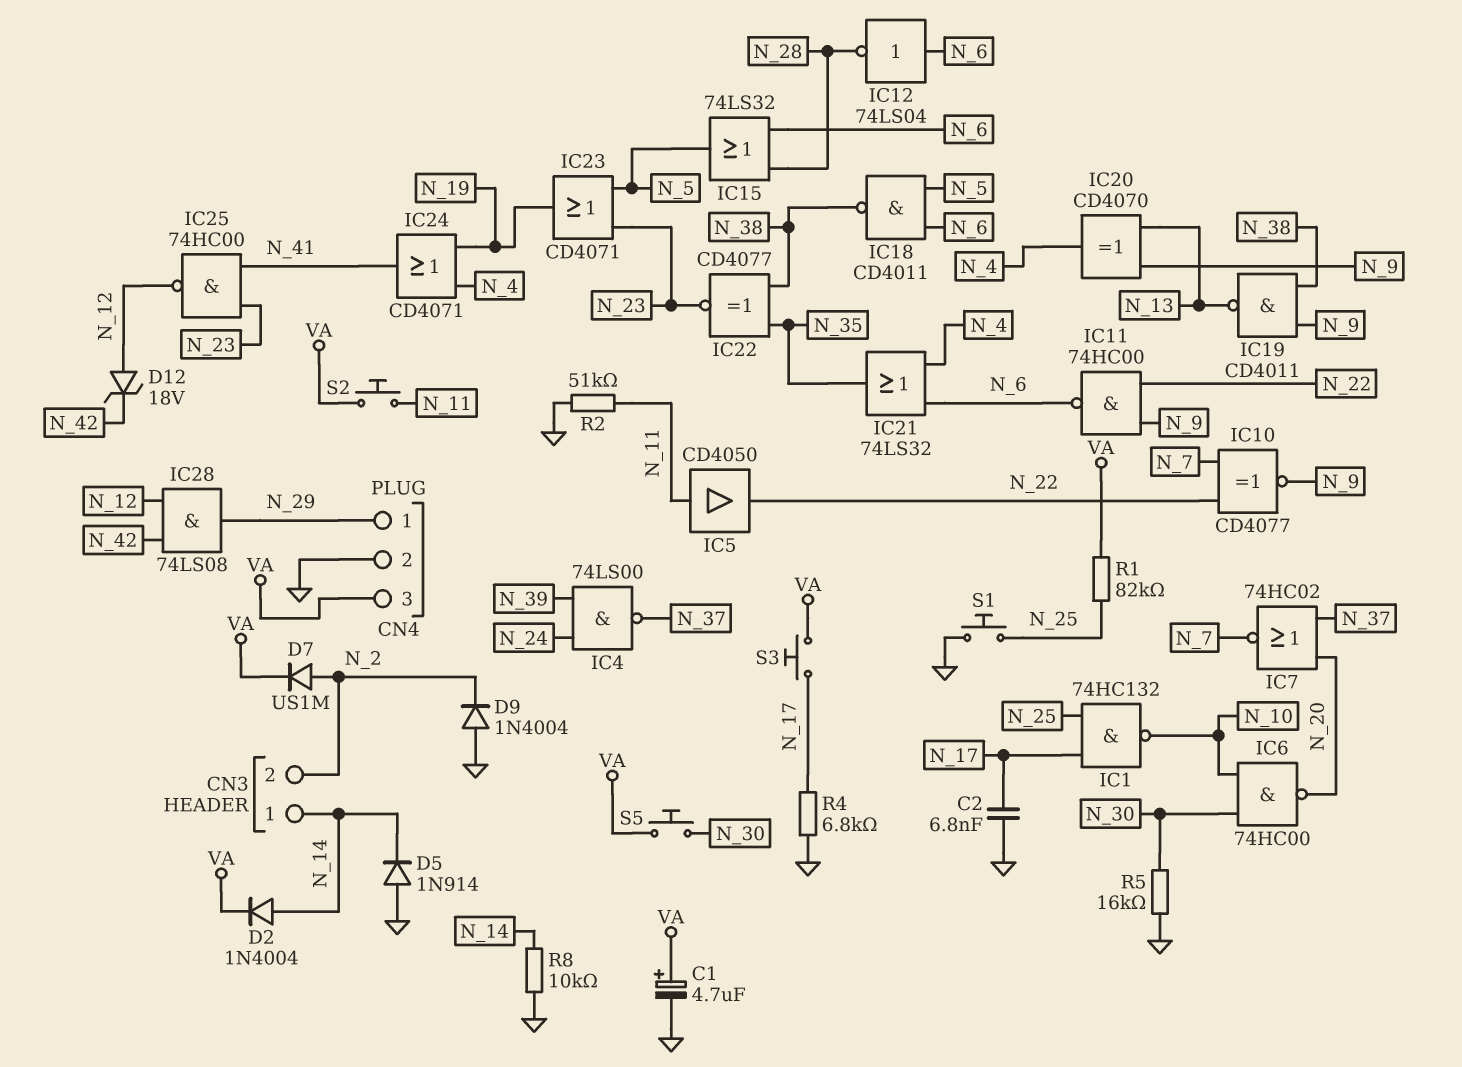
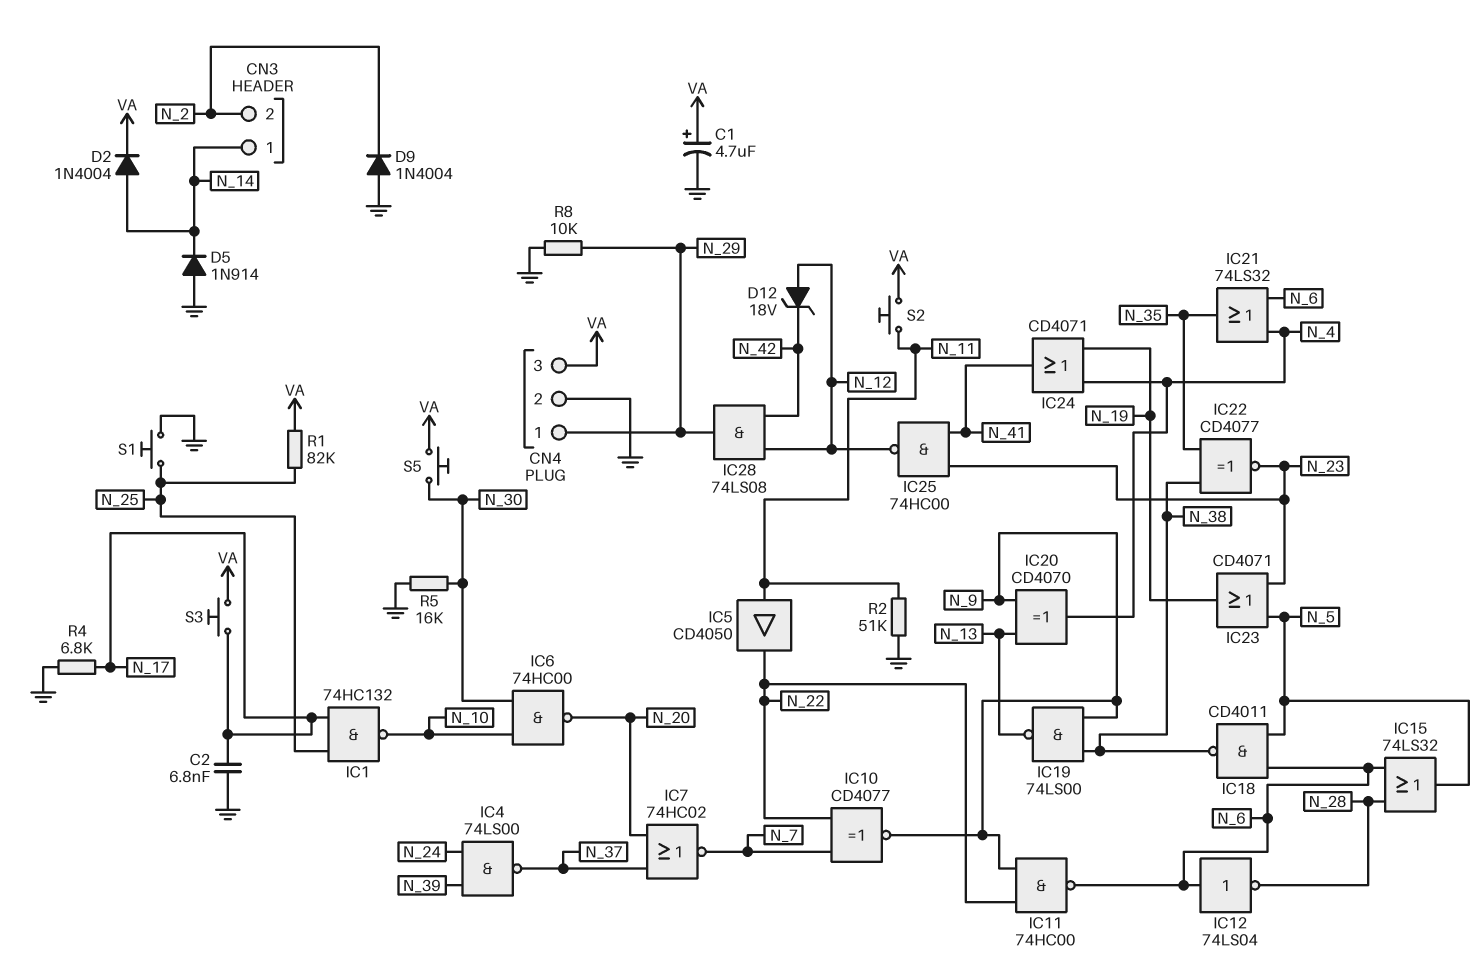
D7: diode US1M (A N_2, K VA) -> none
IC19: NAND CD4011 (in N_9, in N_38, out N_13) -> NAND 74LS00 (in N_9, in N_38, out N_13)
R8: 10k (GND, N_14) -> 10k (GND, N_29)

